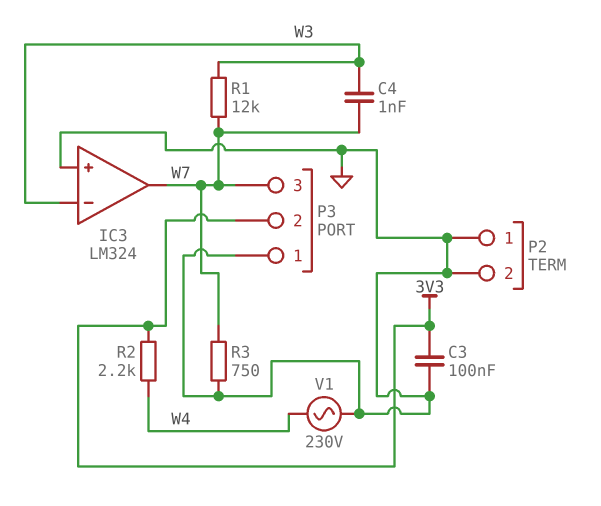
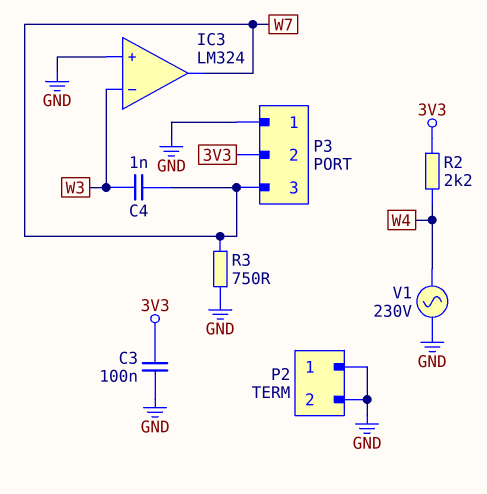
R1: 12k (W3, W7) -> none

